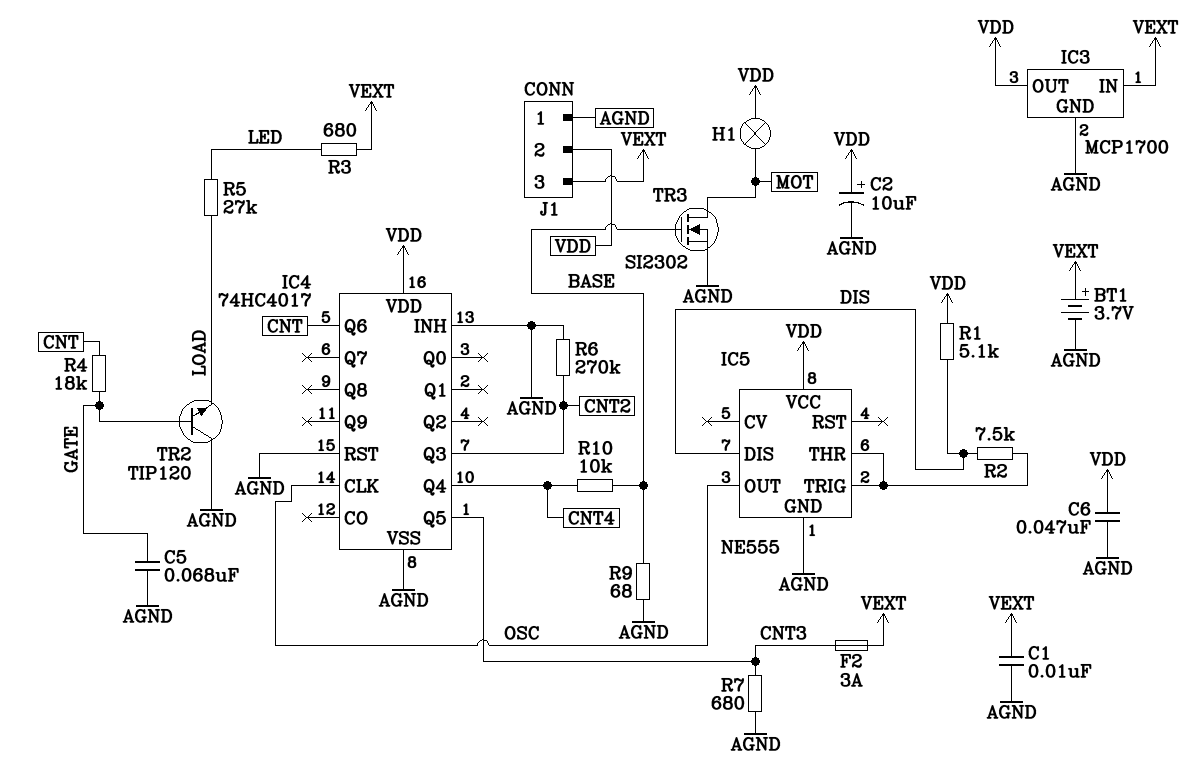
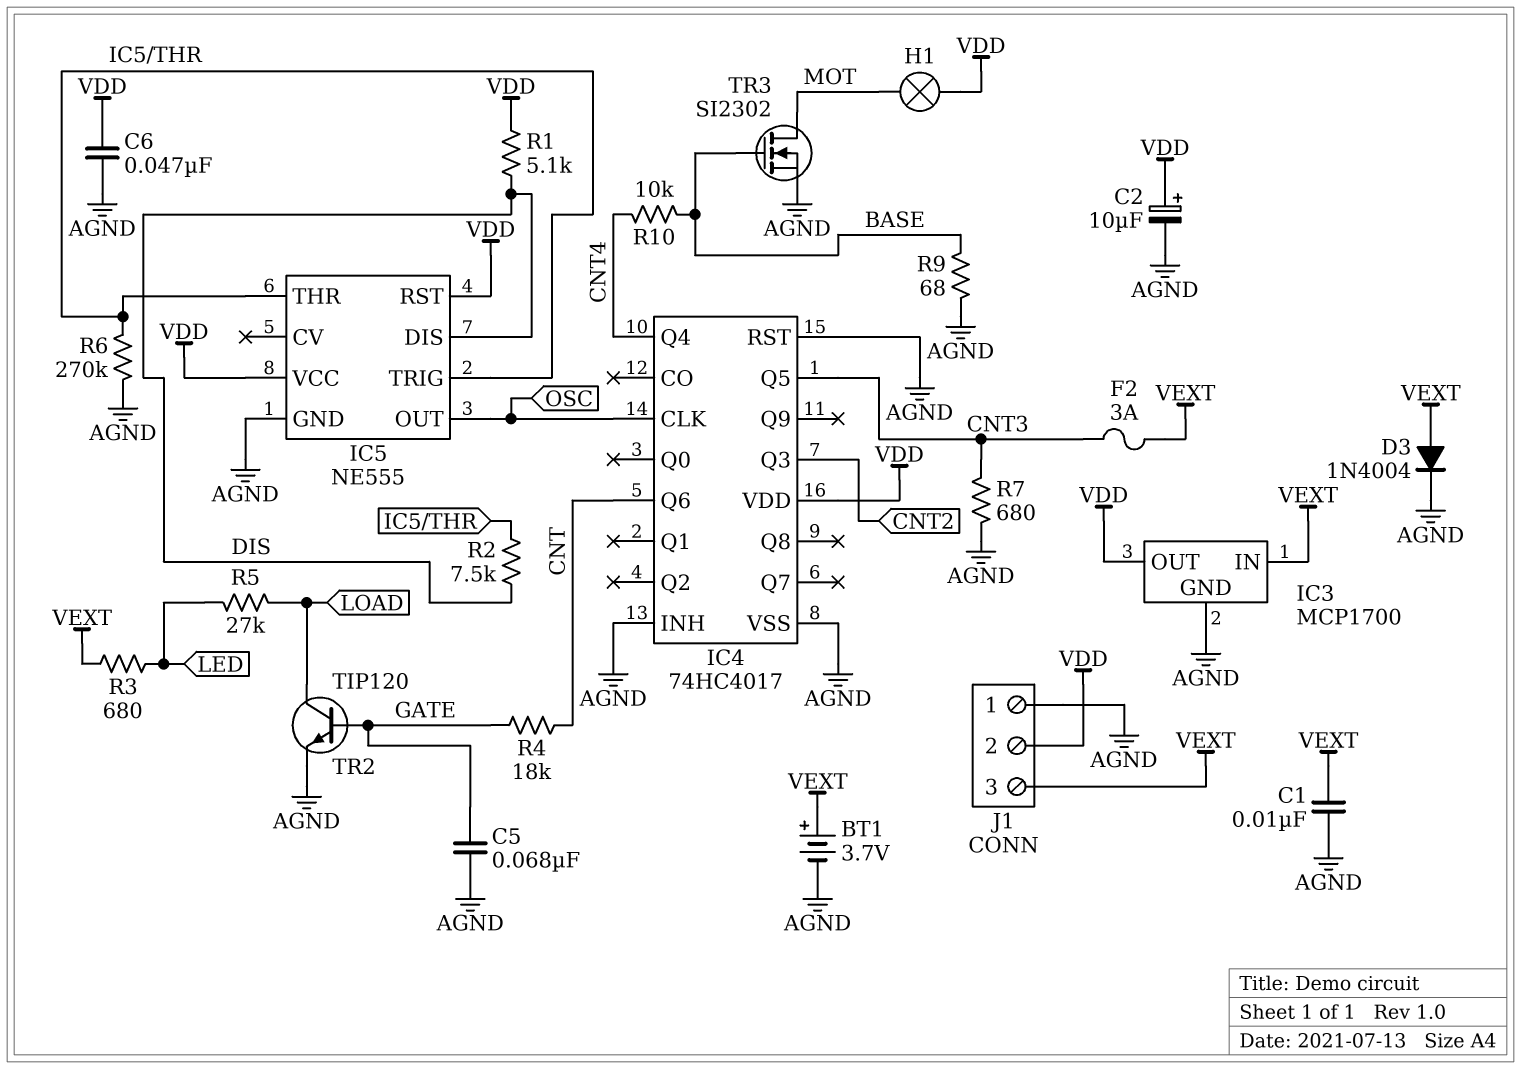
D3: none -> diode 1N4004 (A VEXT, K AGND)
IC5 pin RST: none -> VDD
R6: 270k (AGND, CNT2) -> 270k (AGND, IC5/THR)
TR2: NPN TIP120 (B GATE, C AGND, E LOAD) -> NPN TIP120 (B GATE, C LOAD, E AGND)

